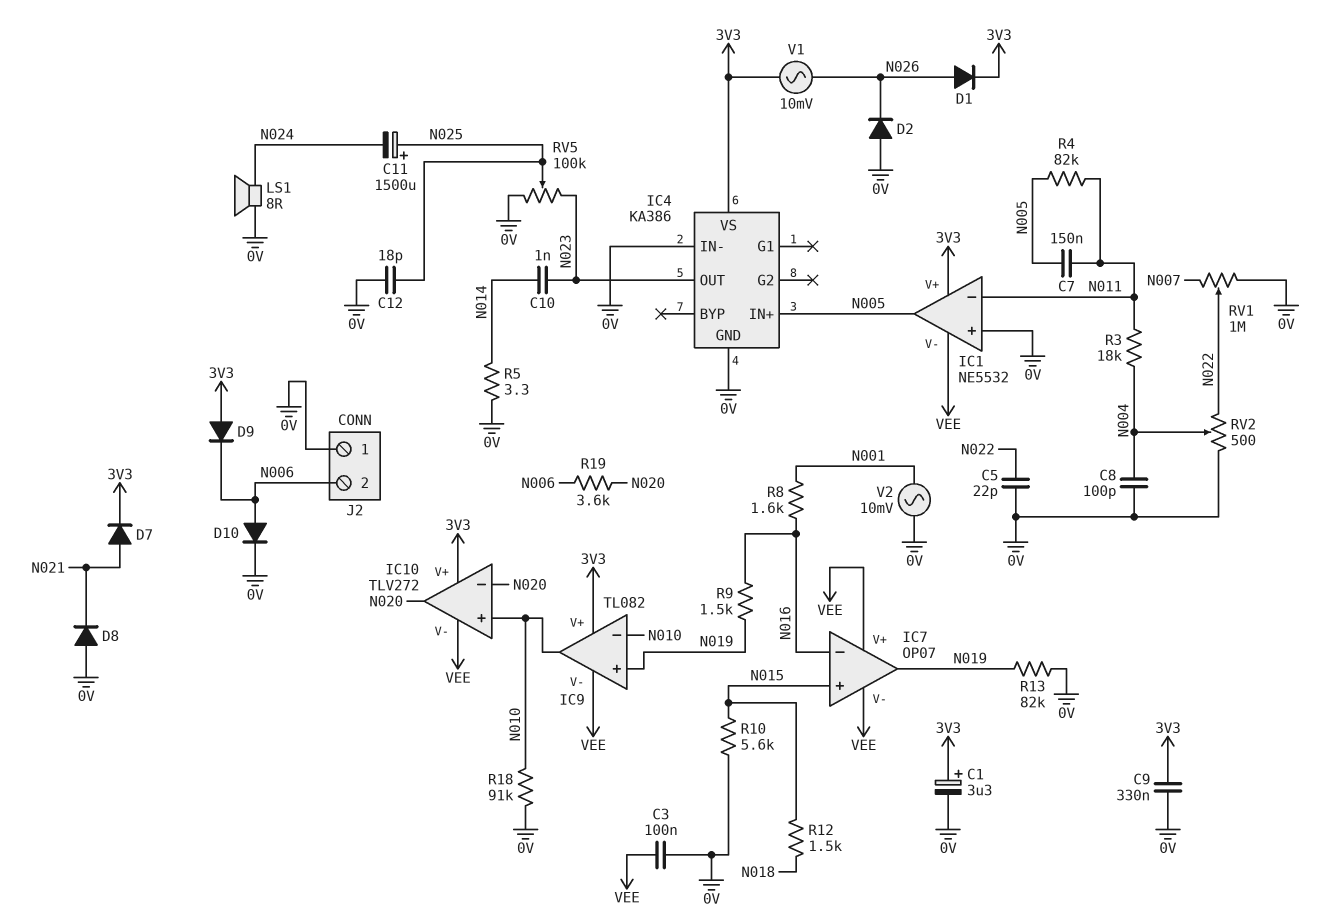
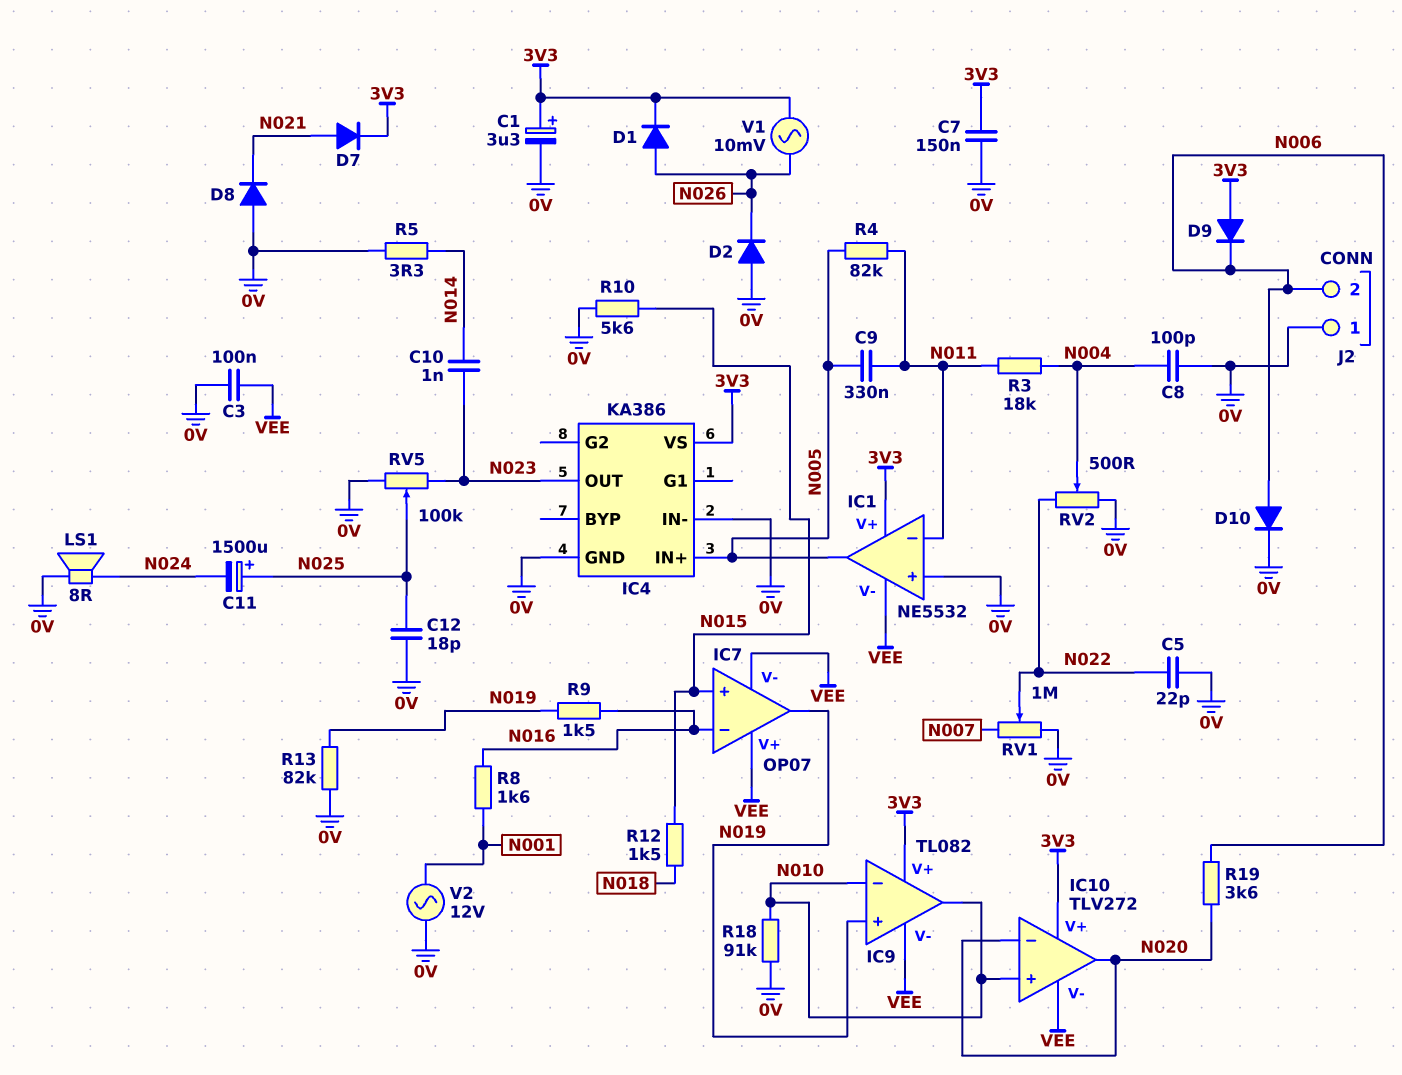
C7: 150nF (N005, N011) -> 150nF (0V, 3V3)
C9: 330nF (0V, 3V3) -> 330nF (N005, N011)
V2: AC 10mV (0V, N001) -> AC 12V (0V, N001)

